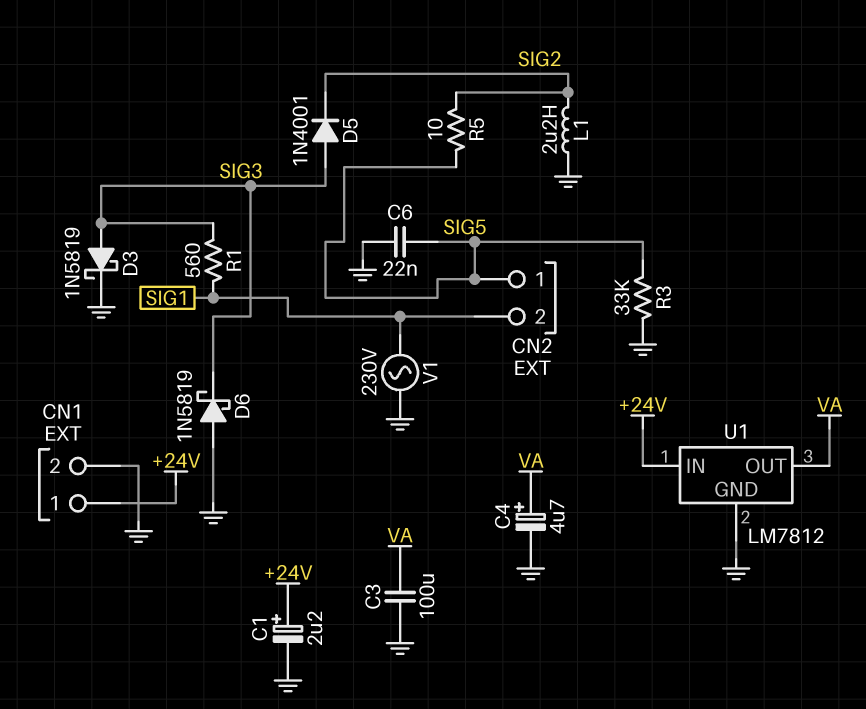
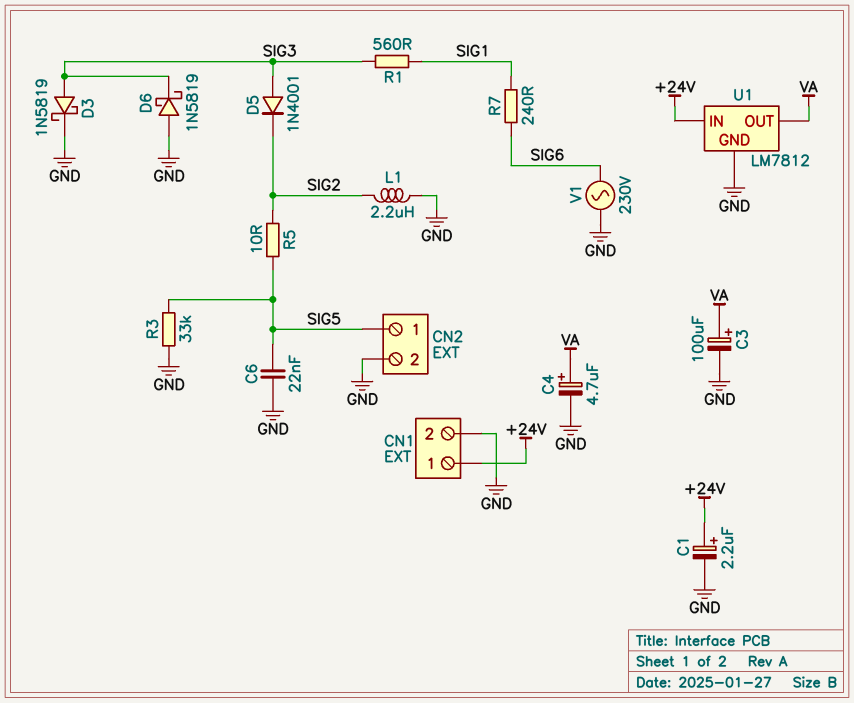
C3: 100uF (GND, VA) -> 100uF (plus VA, minus GND)
CN2 pin 2: SIG1 -> GND
R7: none -> 240 (SIG1, SIG6)
V1: AC 230V (GND, SIG1) -> AC 230V (GND, SIG6)

